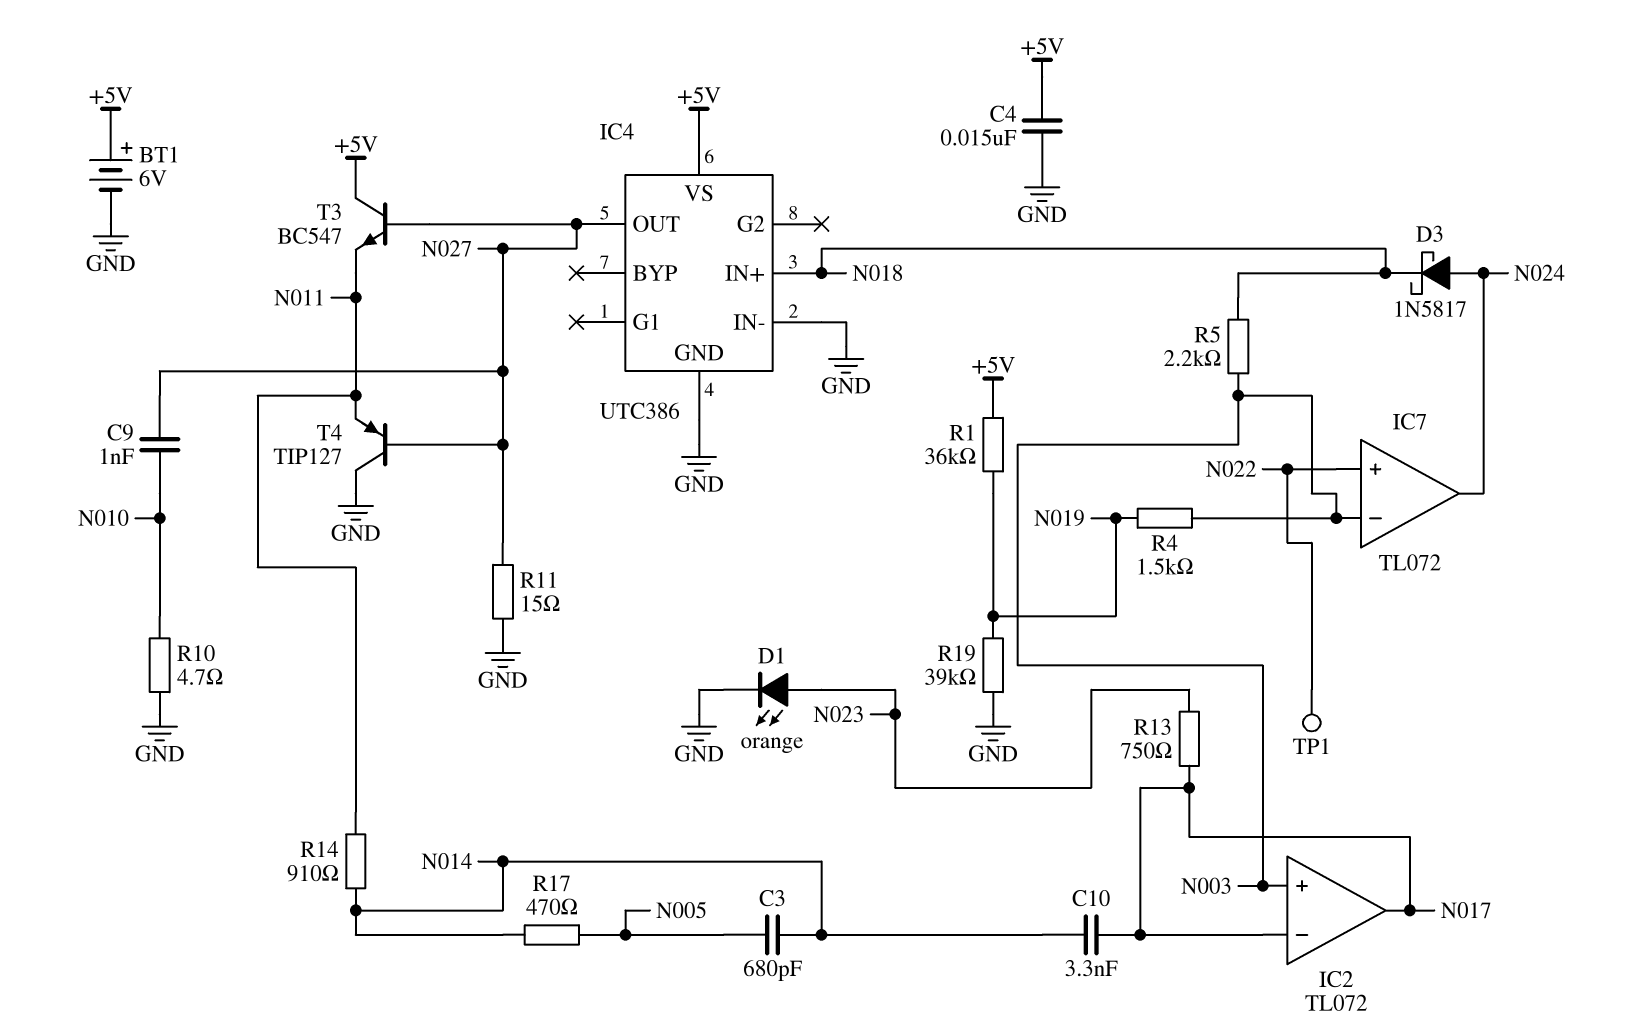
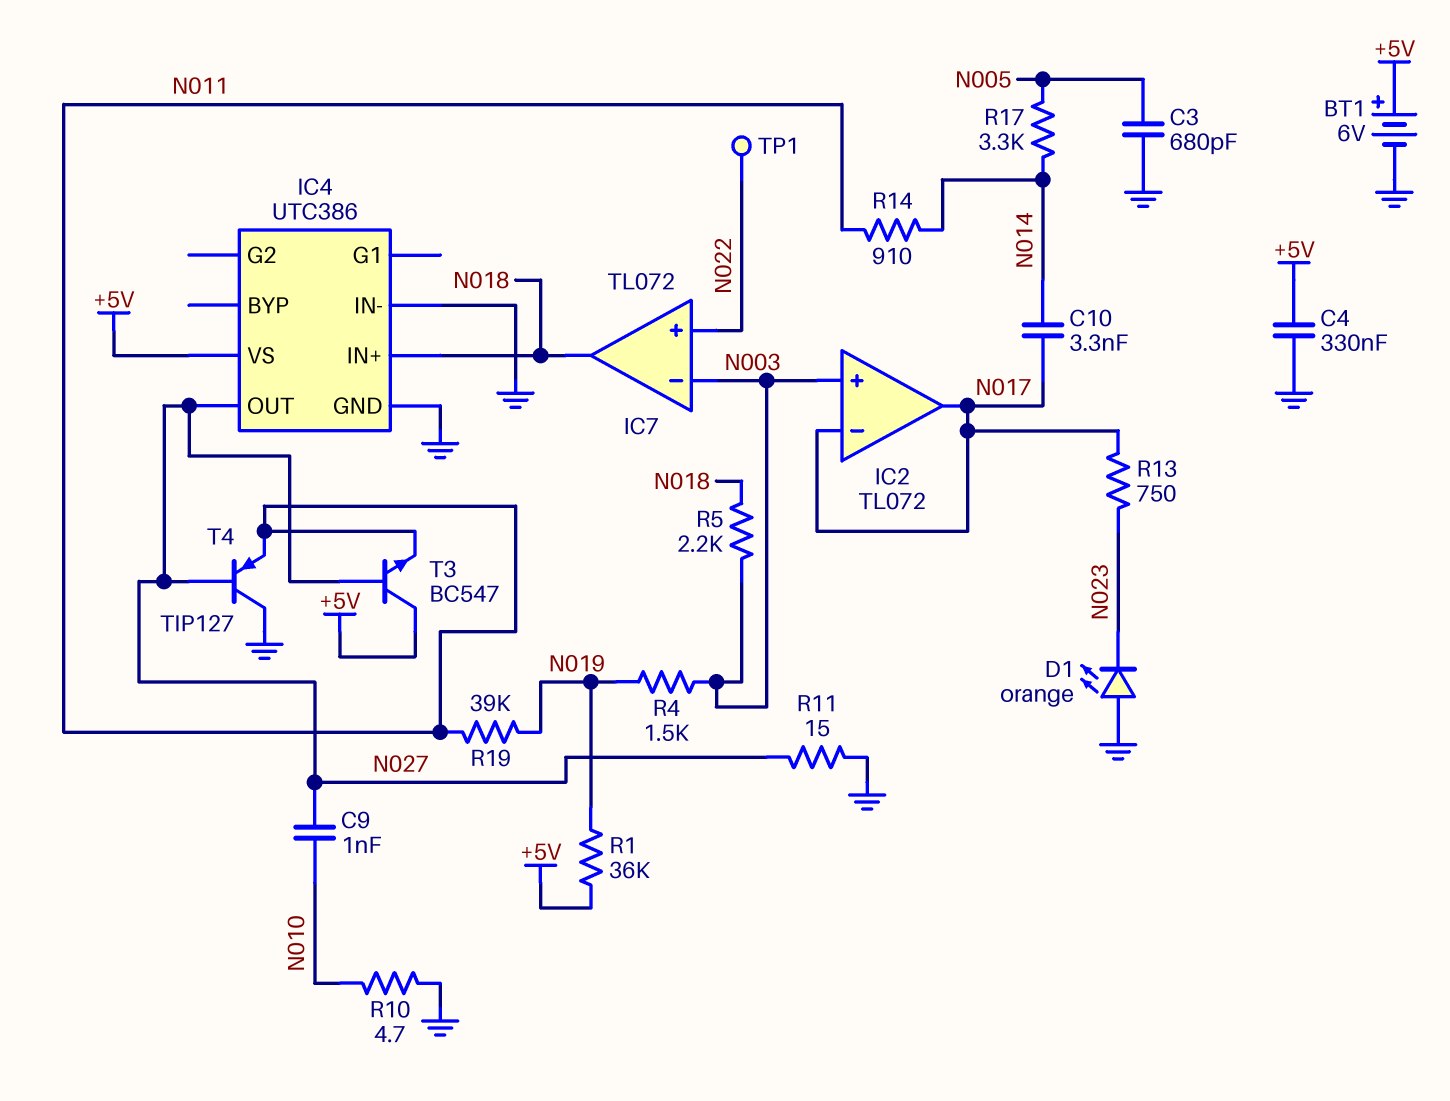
C3: 680pF (N005, N014) -> 680pF (GND, N005)
C4: 15nF (+5V, GND) -> 330nF (+5V, GND)
D1: LED orange (A N023, K GND) -> LED orange (A GND, K N023)
D3: schottky 1N5817 (A N024, K N018) -> none
IC7 pin out: N024 -> N018
R17: 470 (N005, N014) -> 3.3k (N005, N014)
R19: 39k (GND, N019) -> 39k (N011, N019)

